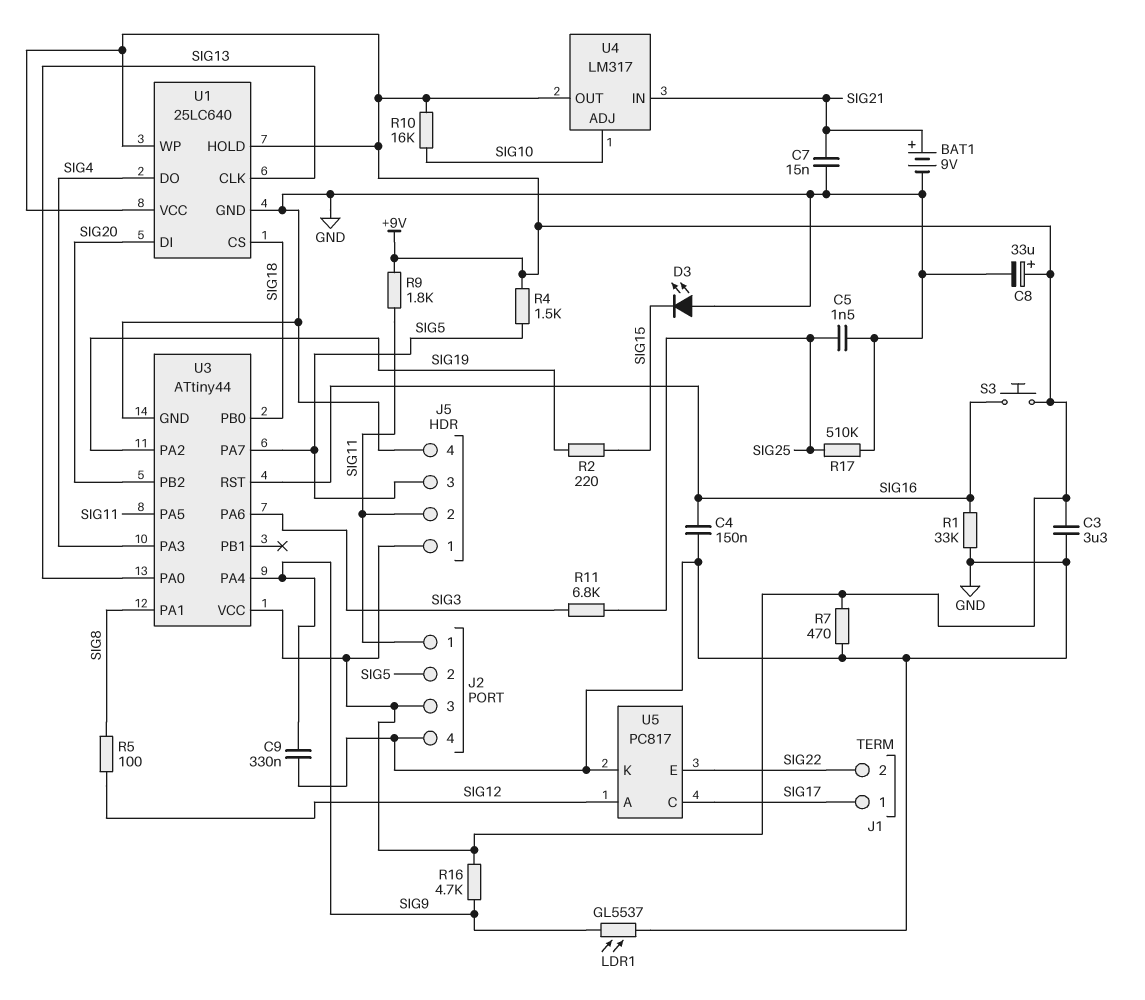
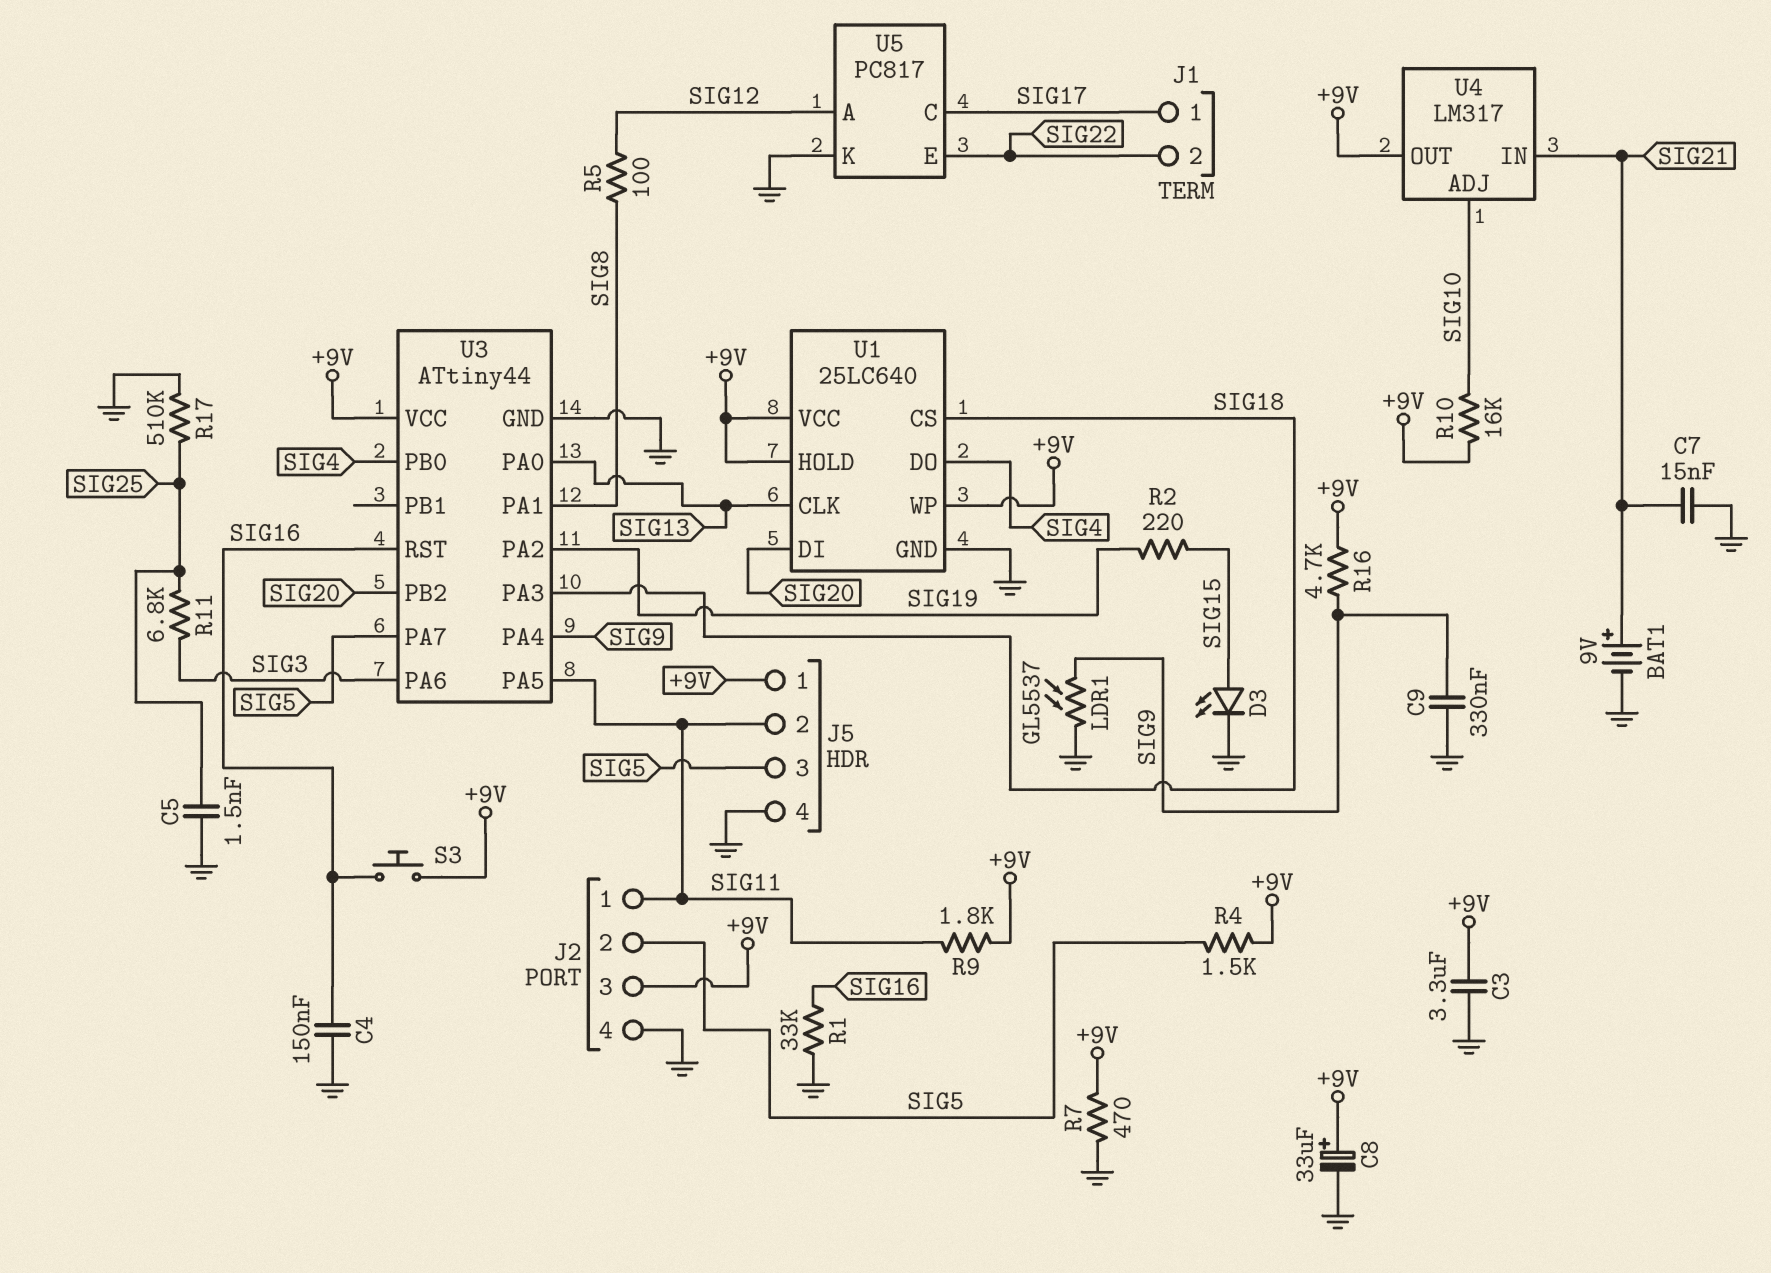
D3: LED (A GND, K SIG15) -> LED (A SIG15, K GND)
U3 pin PA3: SIG4 -> SIG18
U3 pin PB0: SIG18 -> SIG4

